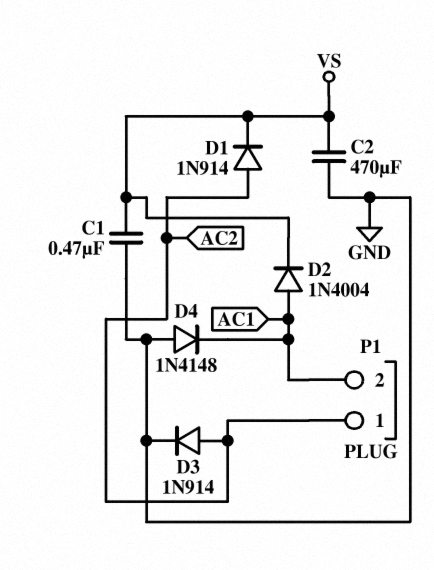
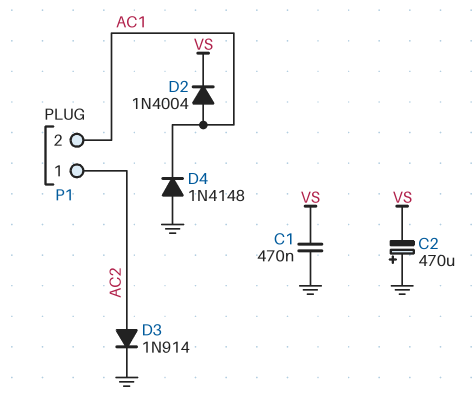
C2: 470uF (GND, VS) -> 470uF (plus GND, minus VS)
D1: diode 1N914 (A AC2, K VS) -> none

